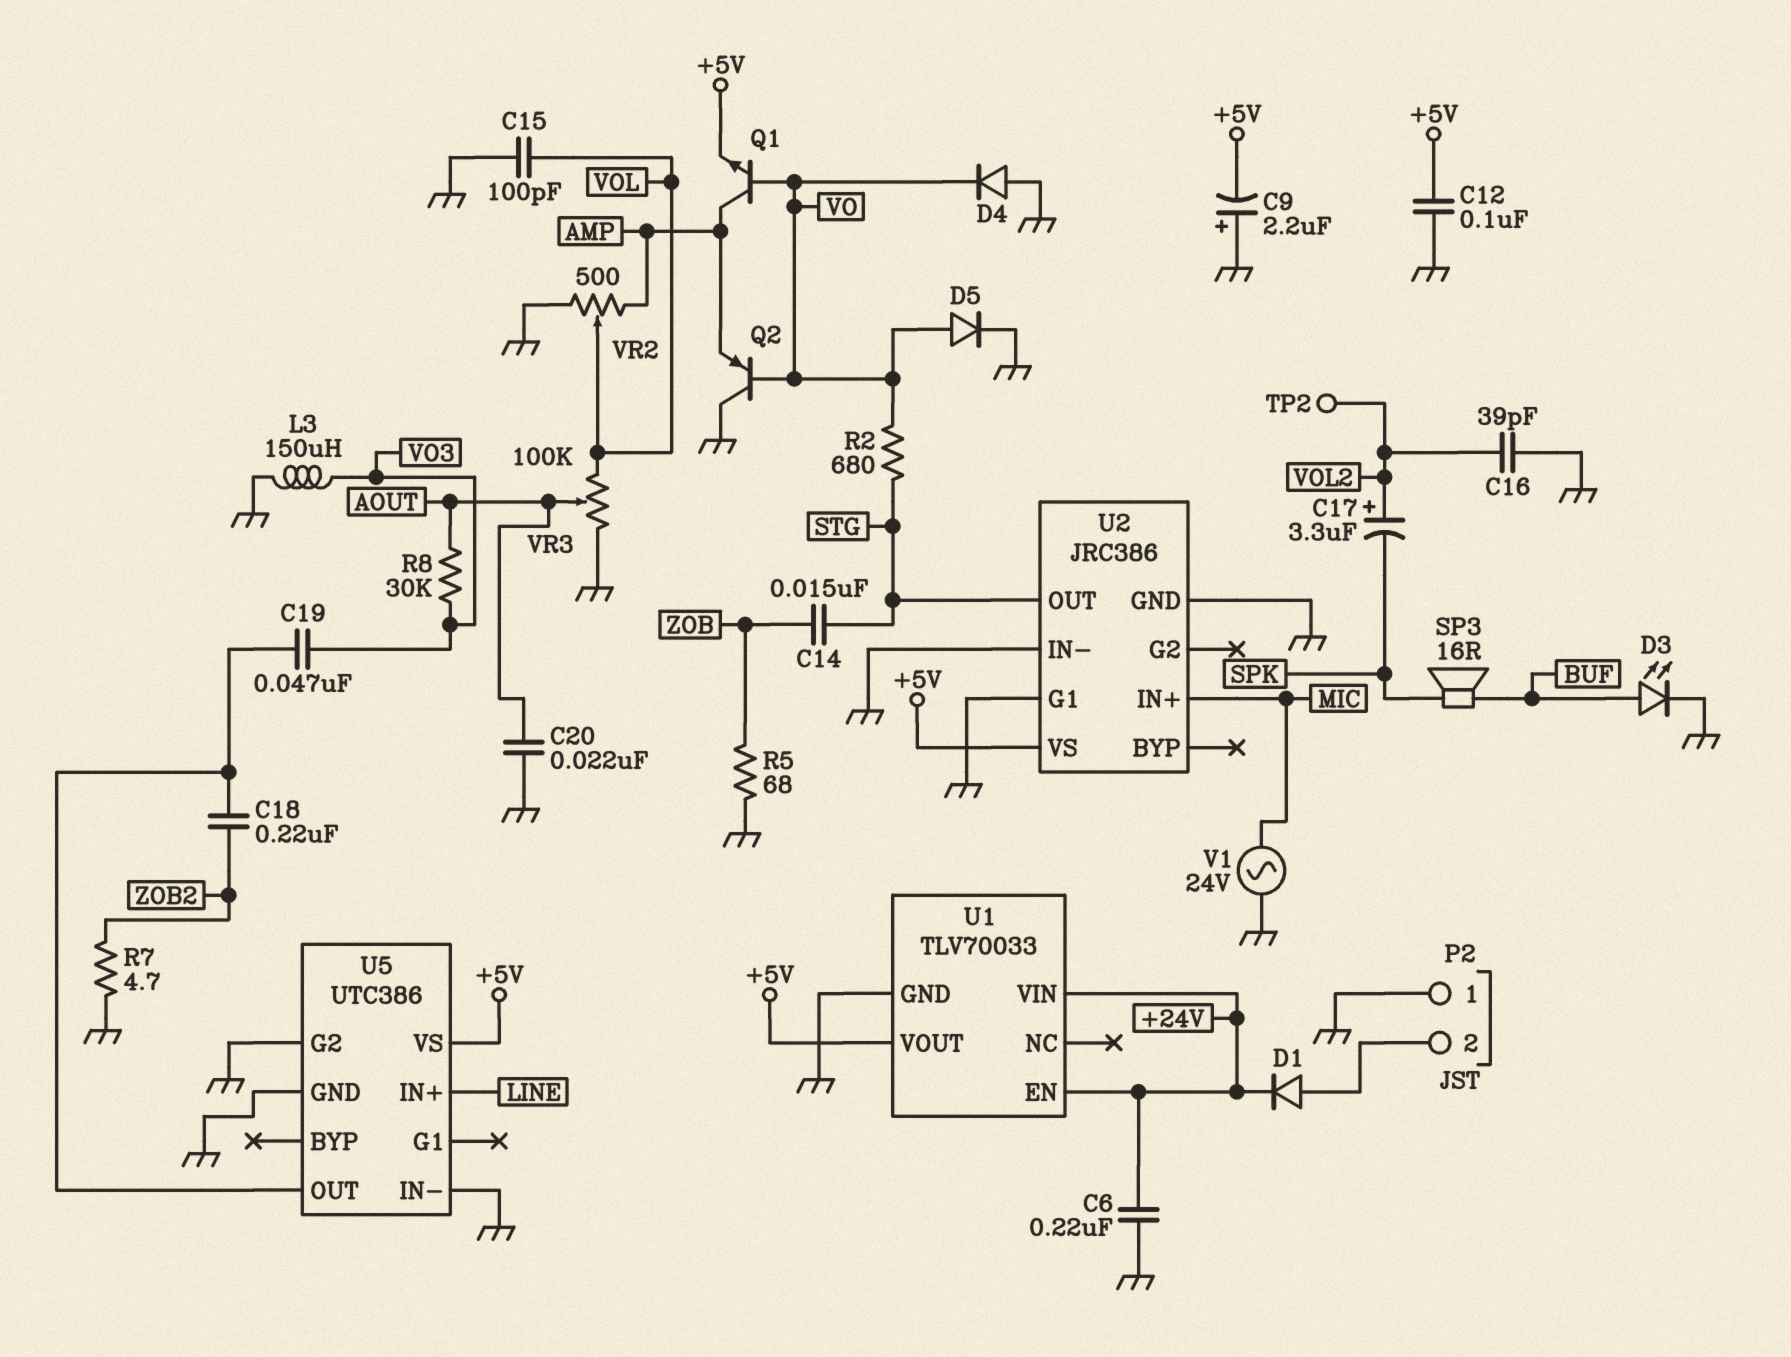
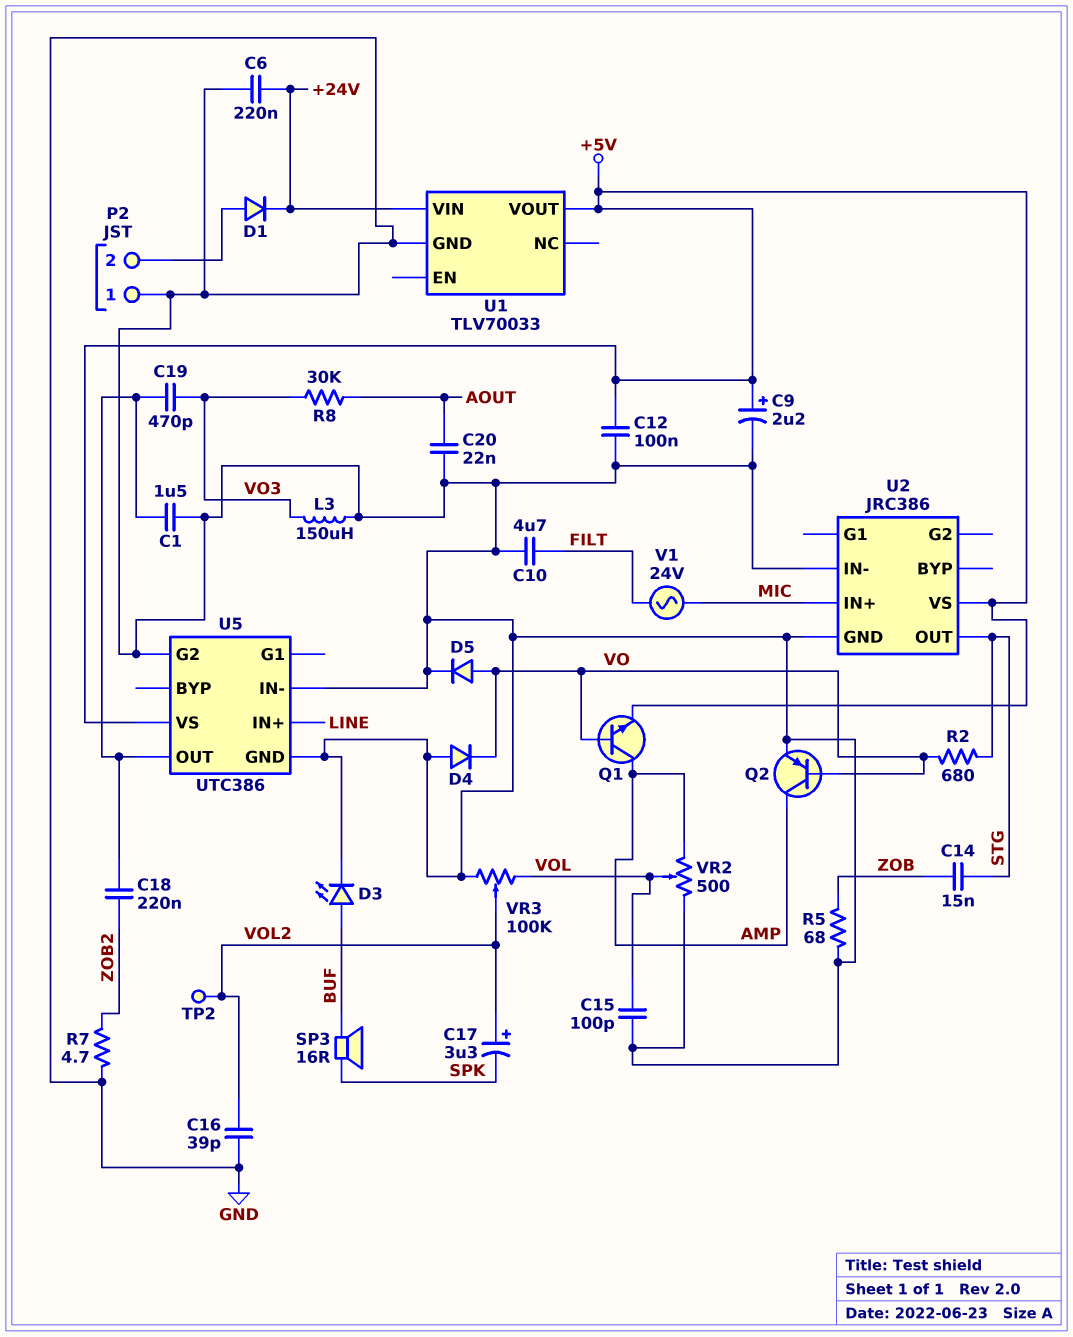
C1: none -> 1.5uF (GND, U5/OUT)
C9: 2.2uF (plus GND, minus +5V) -> 2.2uF (plus +5V, minus GND)
C10: none -> 4.7uF (FILT, GND)
C19: 47nF (U5/OUT, VO3) -> 470pF (U5/OUT, VO3)
Q2: PNP (B VO, C GND, E AMP) -> PNP (B VO, C AMP, E GND)
U1 pin EN: +24V -> none
U2 pin G1: GND -> none
V1: AC 24V (GND, MIC) -> AC 24V (FILT, MIC)
VR3: 100k (GND, VOL, wiper AOUT) -> 100k (GND, VOL, wiper VOL2)

